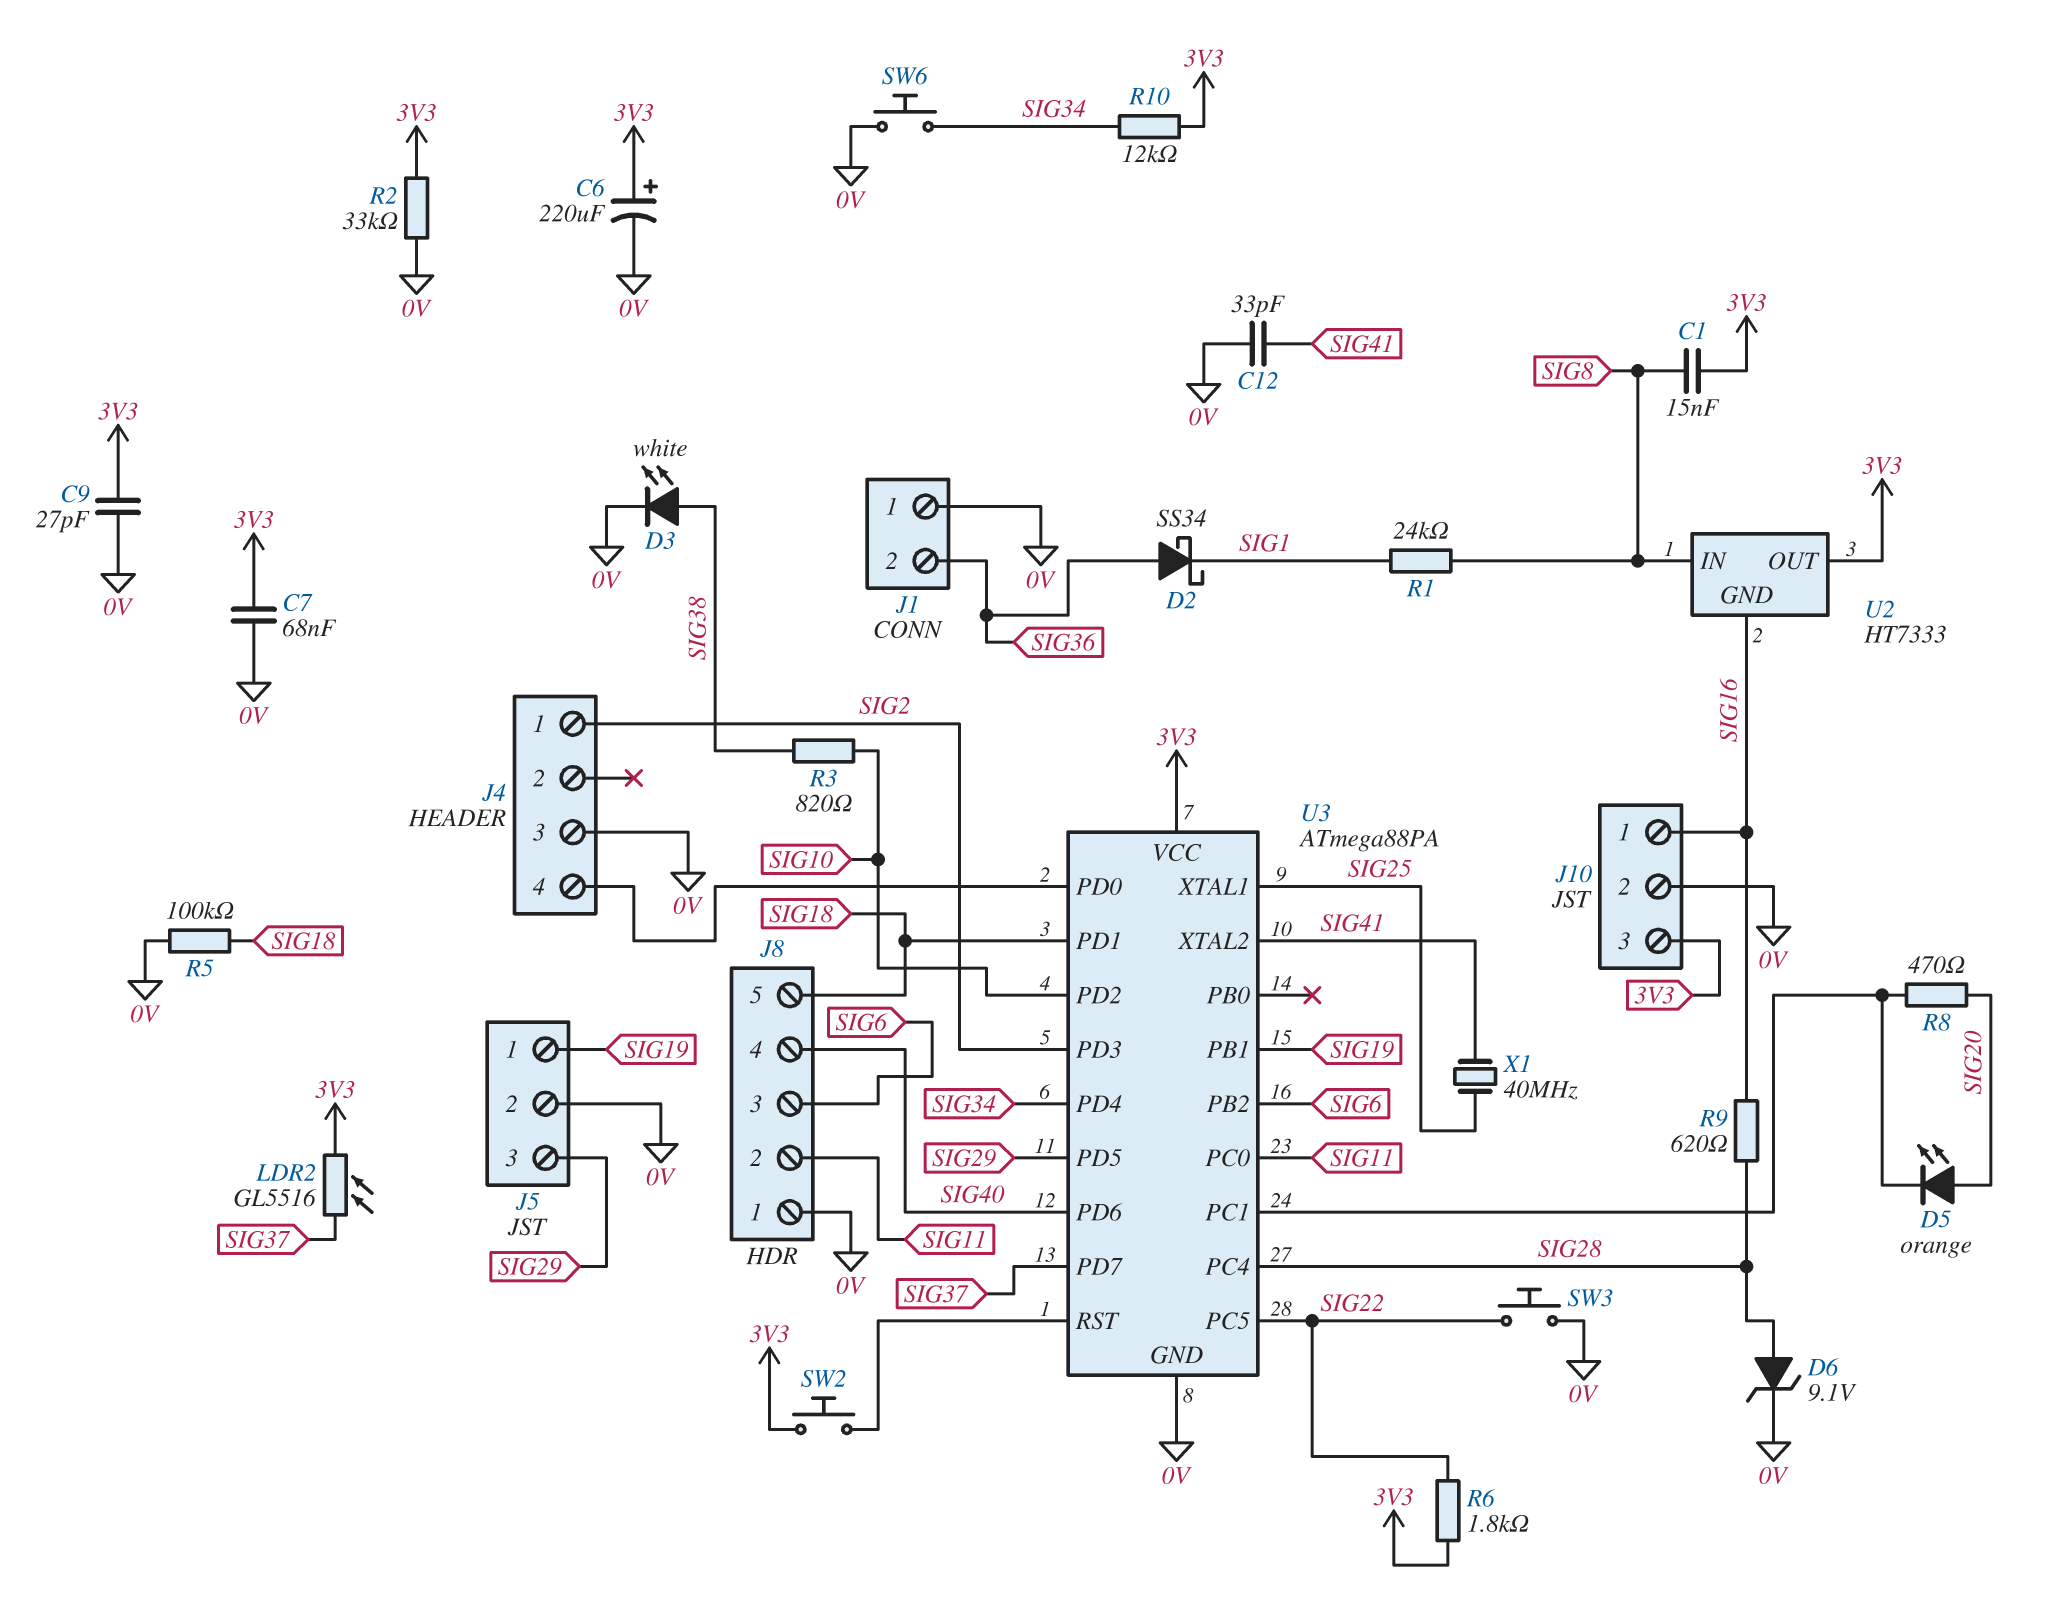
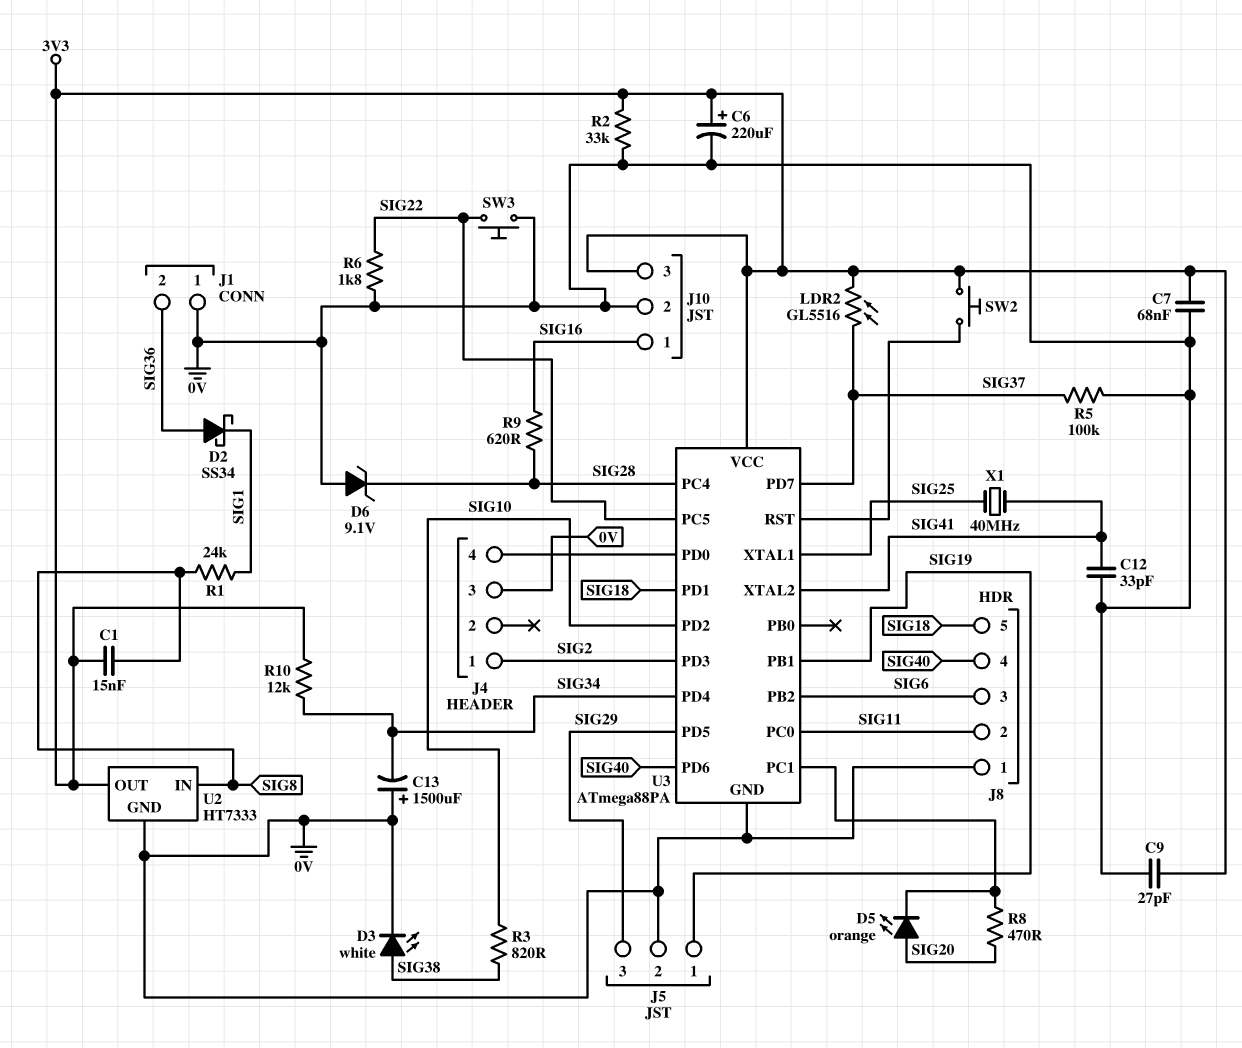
C13: none -> 1500uF (plus 0V, minus SIG34)
D6: zener 9.1V (A SIG28, K 0V) -> zener 9.1V (A 0V, K SIG28)
R5: 100k (0V, SIG18) -> 100k (0V, SIG37)
R6: 1.8k (3V3, SIG22) -> 1.8k (0V, SIG22)
SW6: button (0V, SIG34) -> none
U2 pin GND: SIG16 -> 0V

